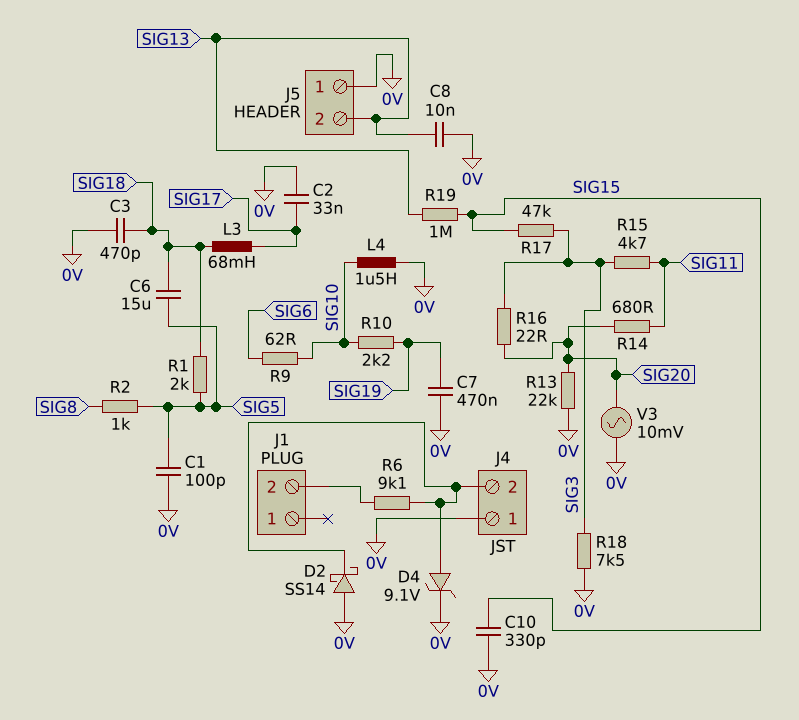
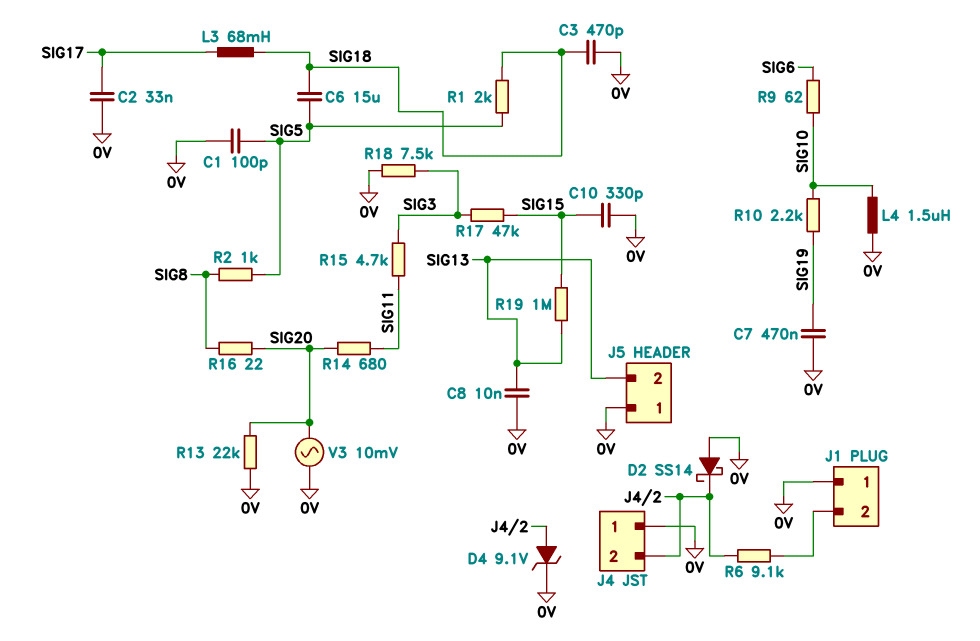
J1 pin 1: none -> 0V
R16: 22 (SIG3, SIG20) -> 22 (SIG8, SIG20)

